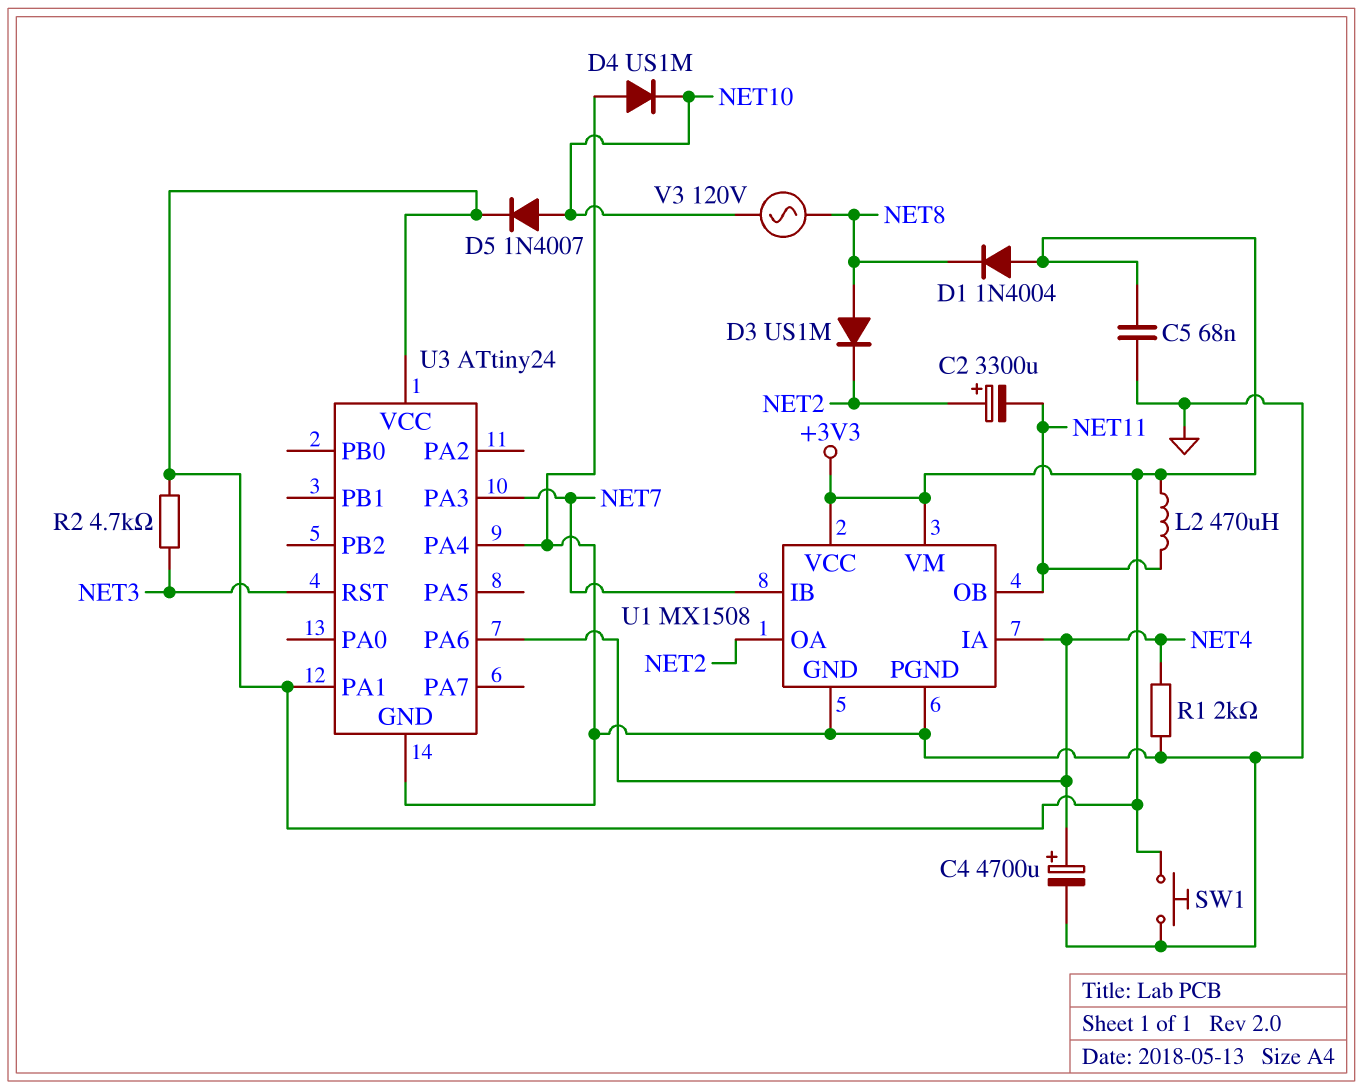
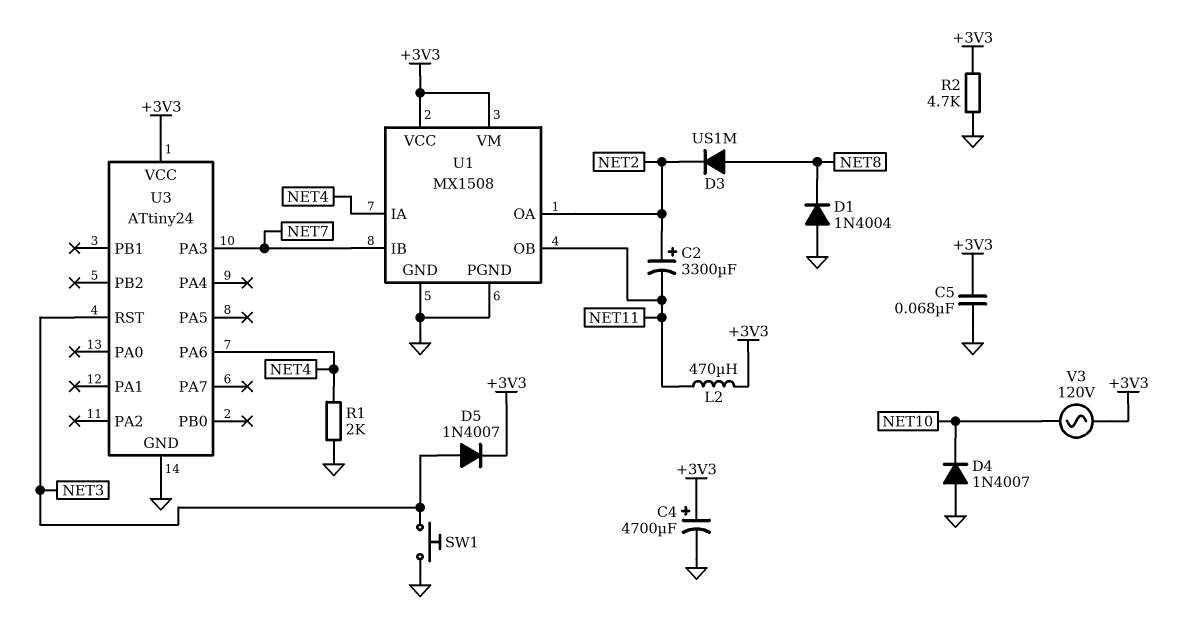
C4: 4700uF (plus NET4, minus GND) -> 4700uF (plus +3V3, minus GND)
D1: diode 1N4004 (A +3V3, K NET8) -> diode 1N4004 (A GND, K NET8)
D4: diode US1M (A GND, K NET10) -> diode 1N4007 (A GND, K NET10)
D5: diode 1N4007 (A NET10, K +3V3) -> diode 1N4007 (A NET3, K +3V3)
R2: 4.7k (+3V3, NET3) -> 4.7k (+3V3, GND)
SW1: button (+3V3, GND) -> button (GND, NET3)
U3 pin PA1: +3V3 -> none
U3 pin PA4: GND -> none
V3: AC 120V (NET8, NET10) -> AC 120V (+3V3, NET10)

